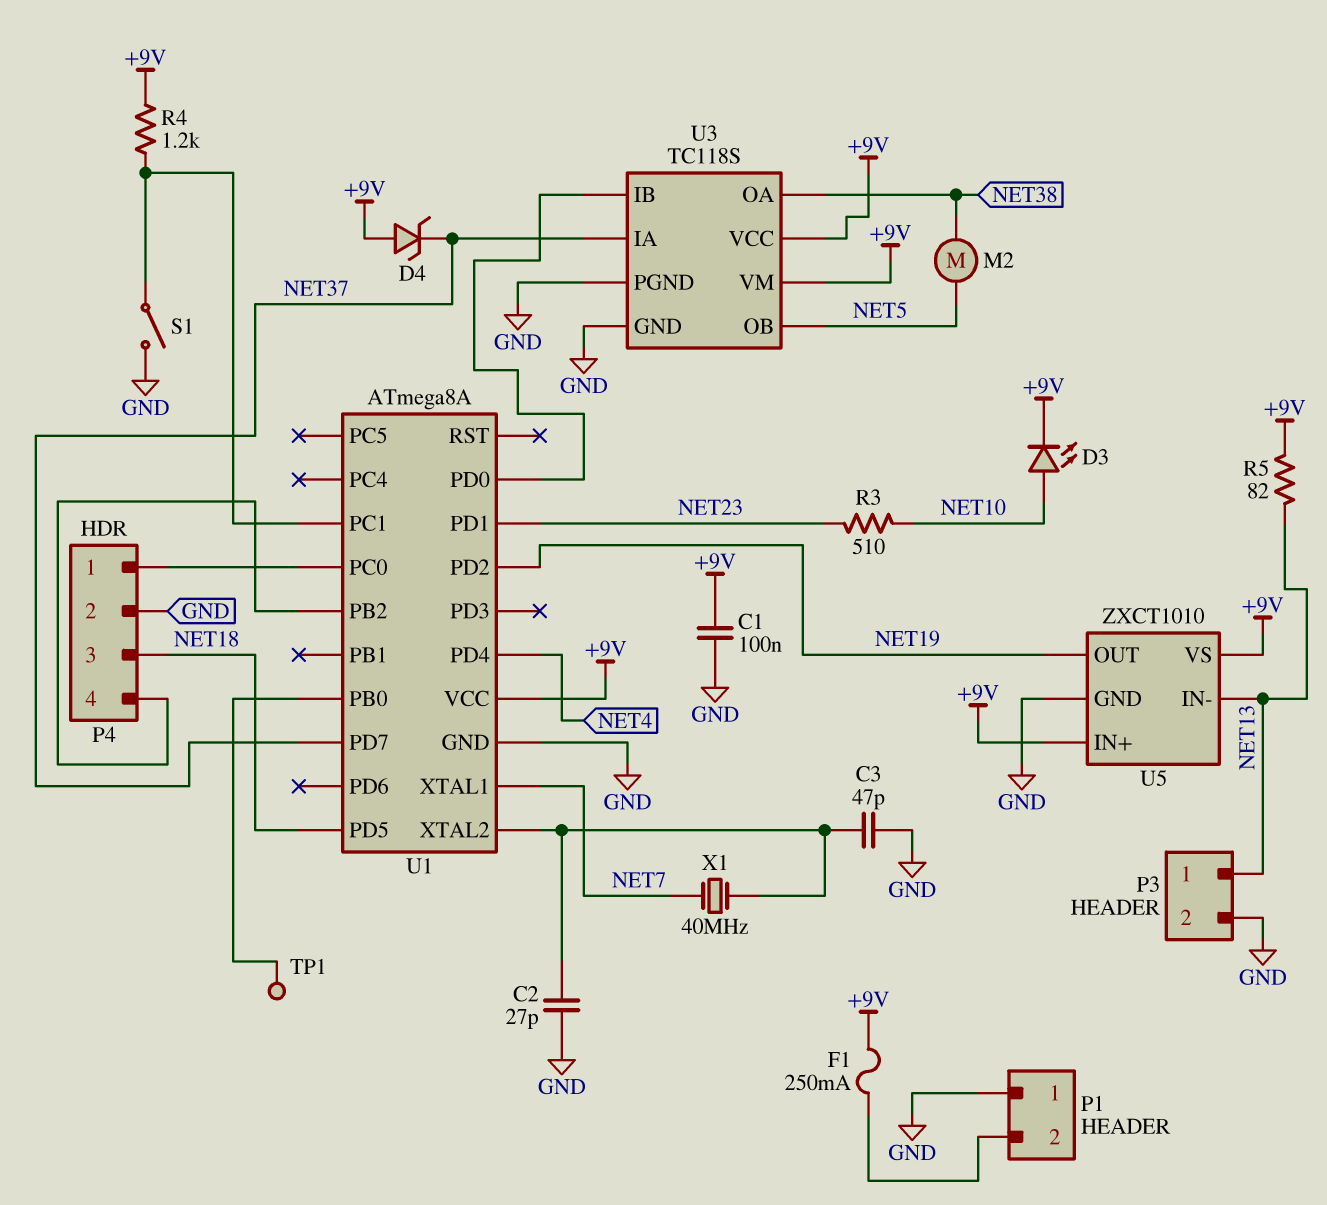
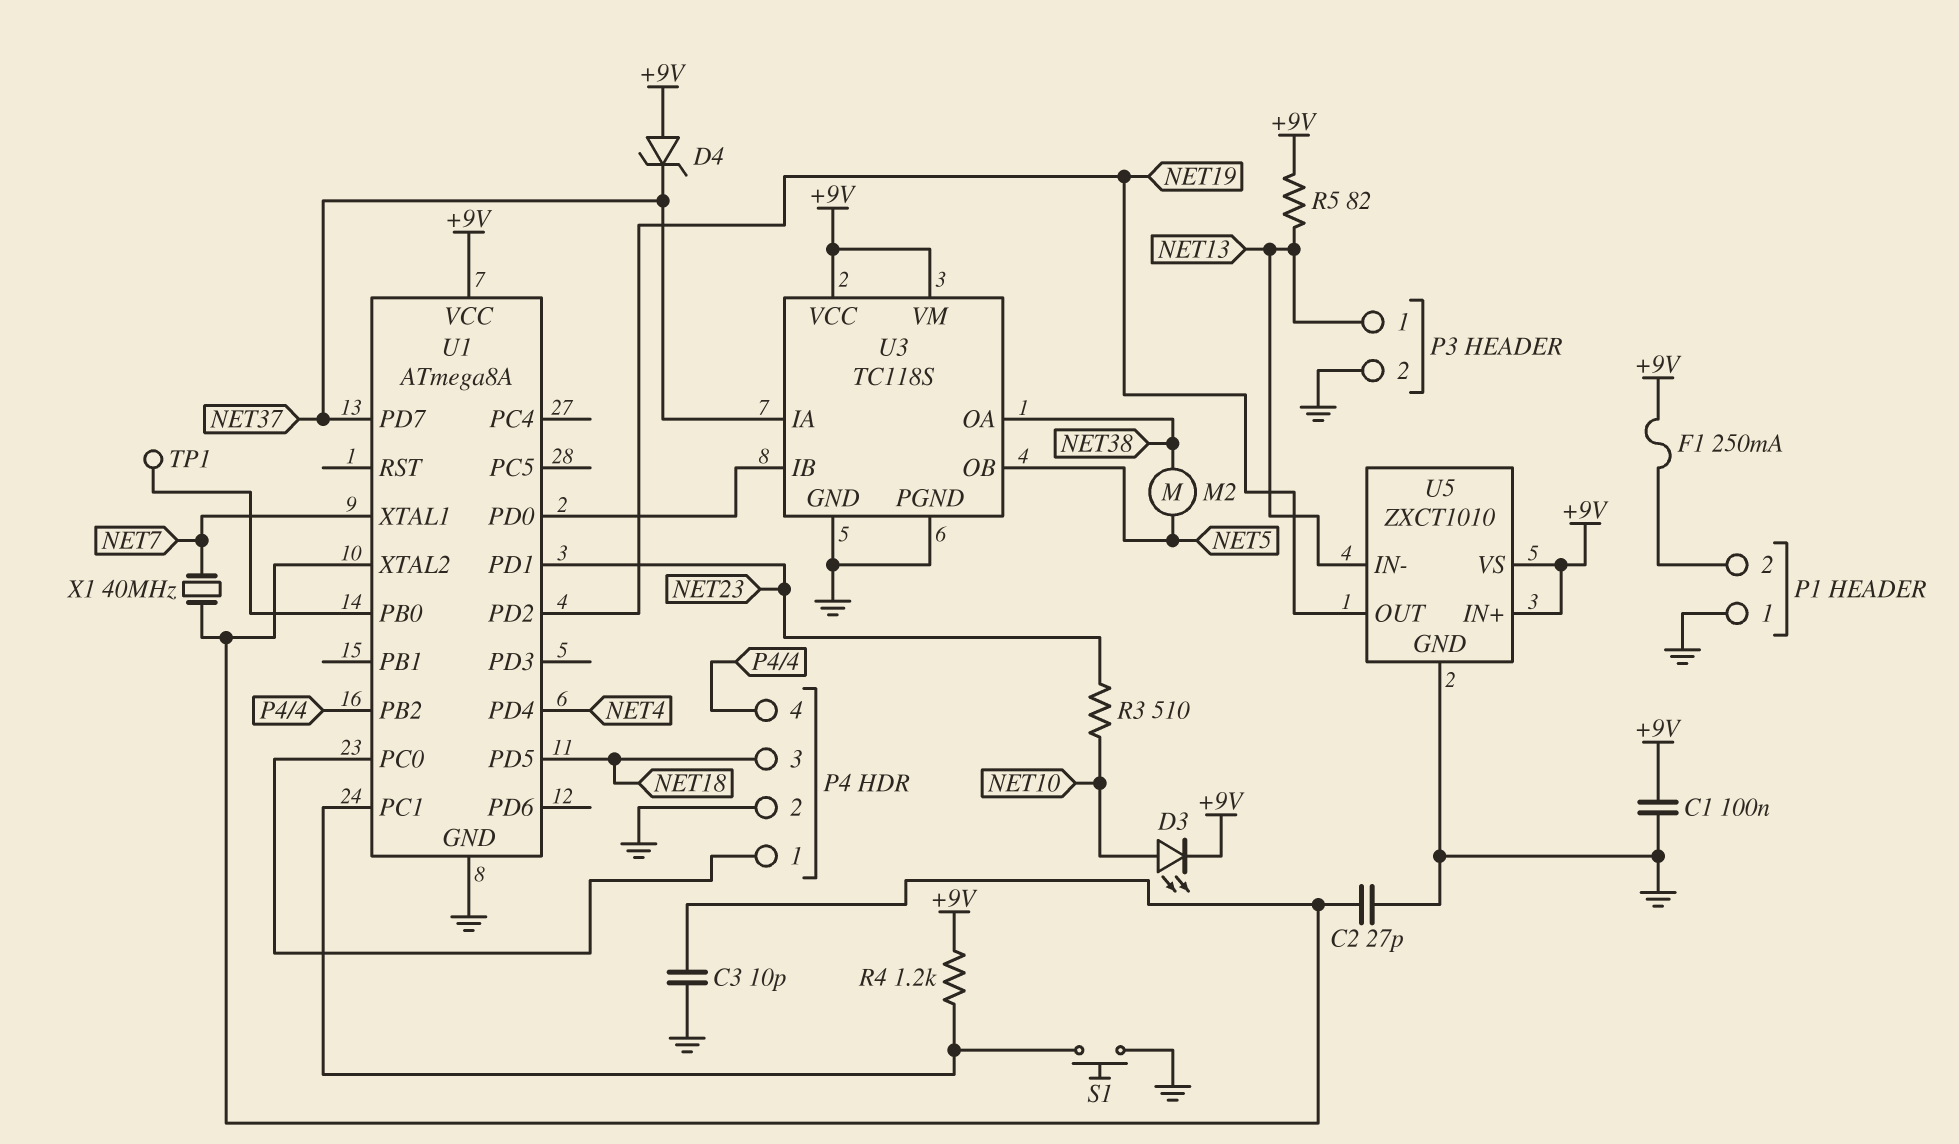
C3: 47pF (GND, U1/XTAL2) -> 10pF (GND, U1/XTAL2)
S1: switch (GND, U1/PC1) -> button (GND, U1/PC1)

